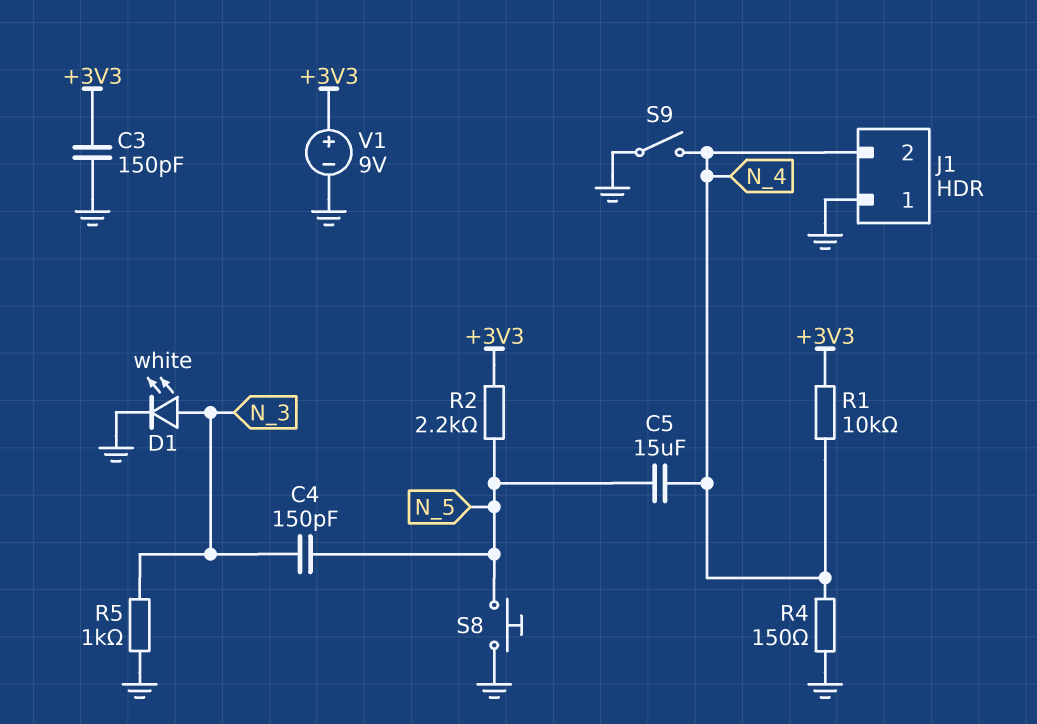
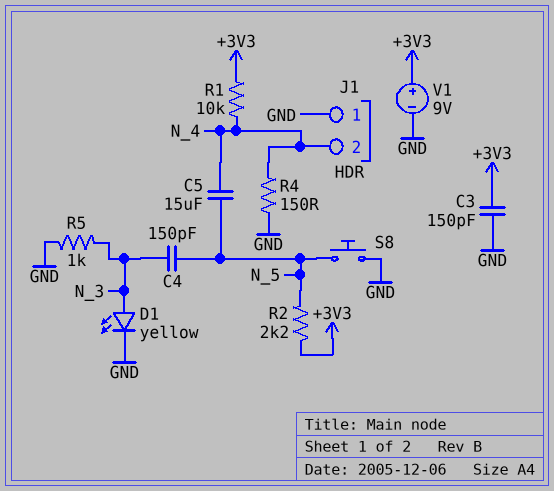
D1: LED white (A N_3, K GND) -> LED yellow (A N_3, K GND)
S9: switch (GND, N_4) -> none

